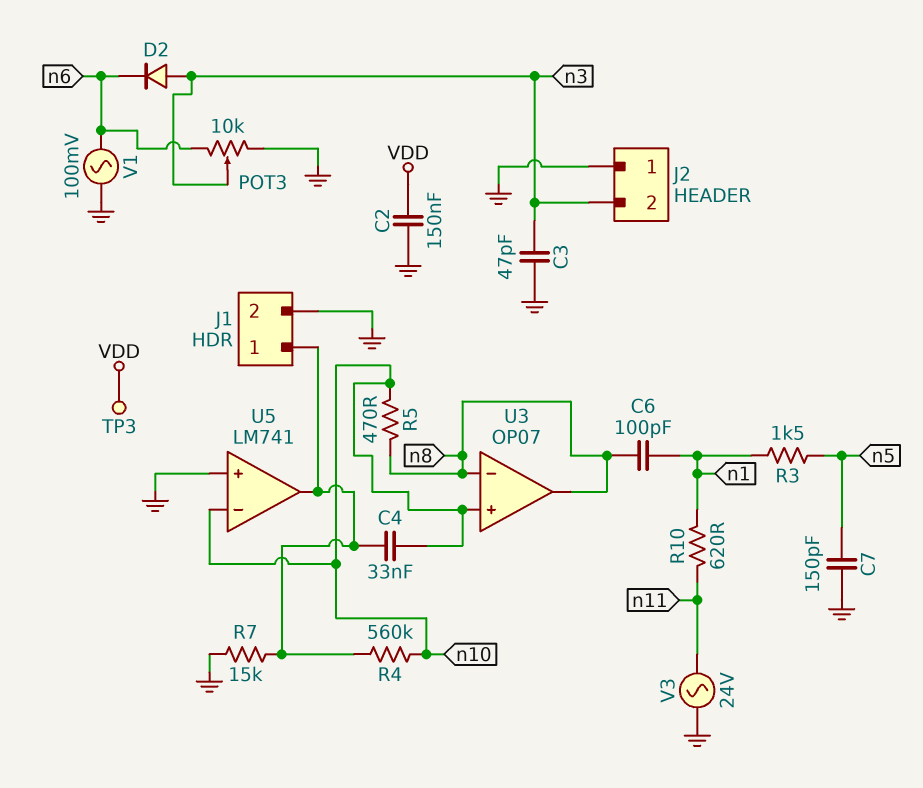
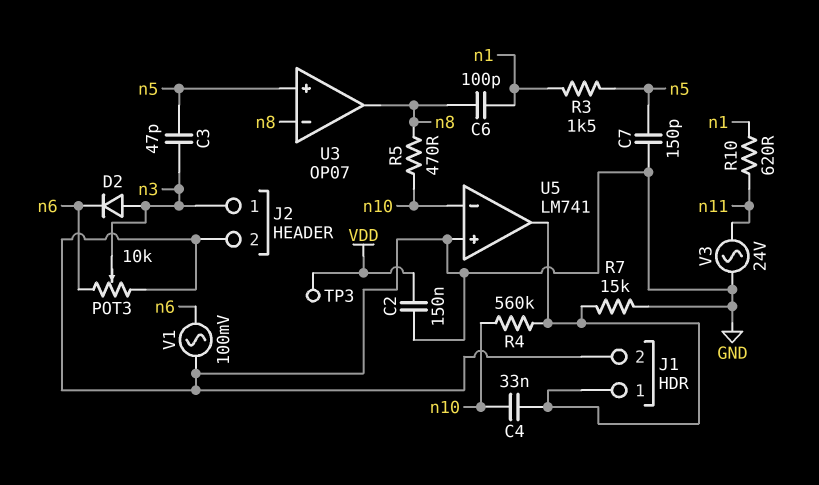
C3: 47pF (GND, n3) -> 47pF (n3, n5)
J2 pin 1: GND -> n3
J2 pin 2: n3 -> GND
U3 pin in+: n10 -> n5

